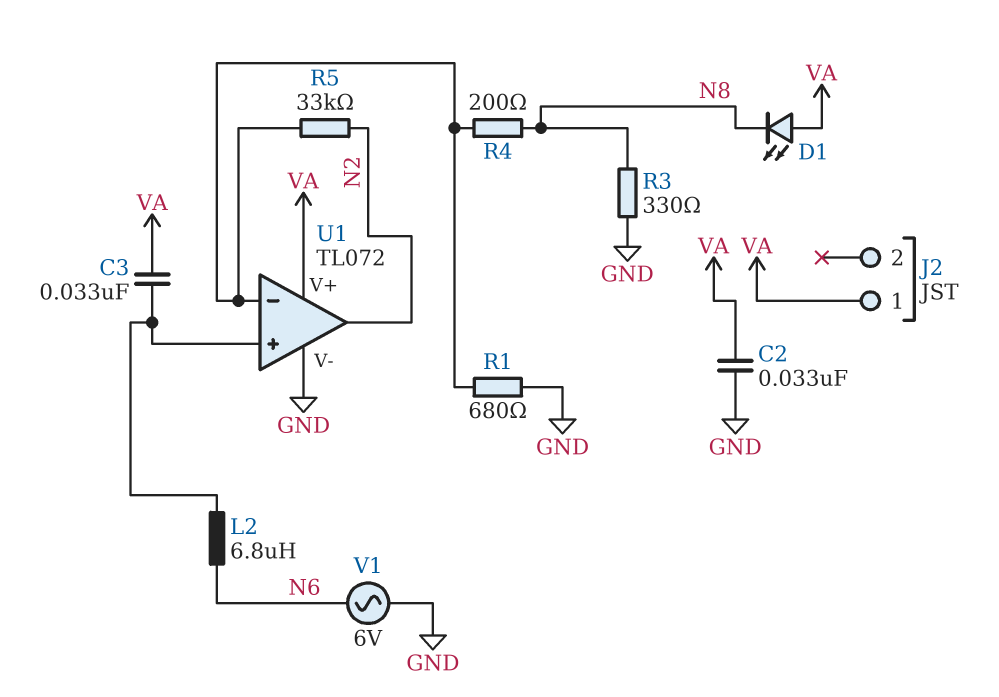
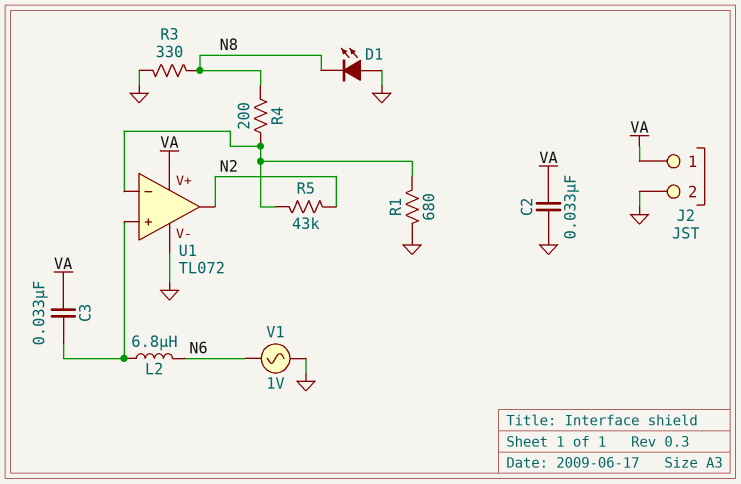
D1: LED (A VA, K N8) -> LED (A GND, K N8)
J2 pin 2: none -> GND
R5: 33k (N2, U1/in-) -> 43k (N2, U1/in-)
V1: AC 6V (GND, N6) -> AC 1V (GND, N6)

